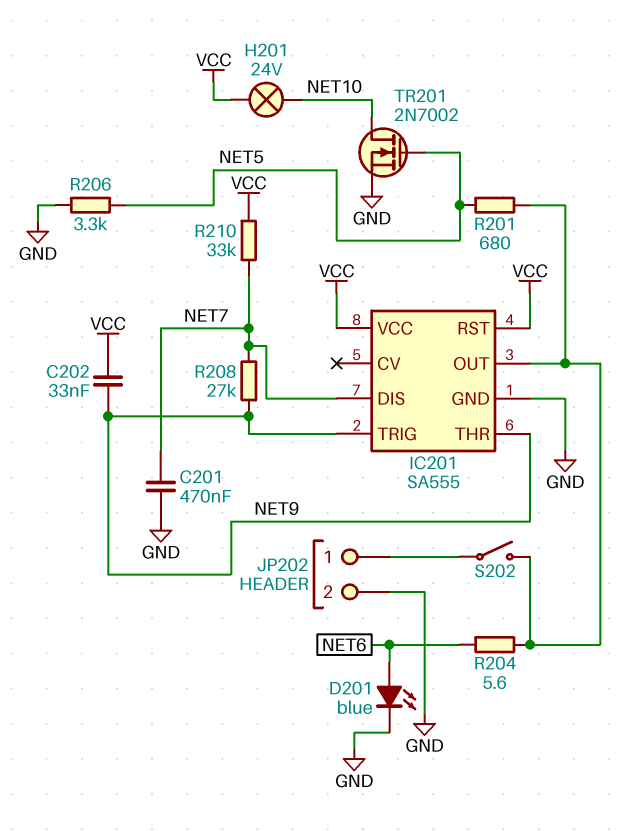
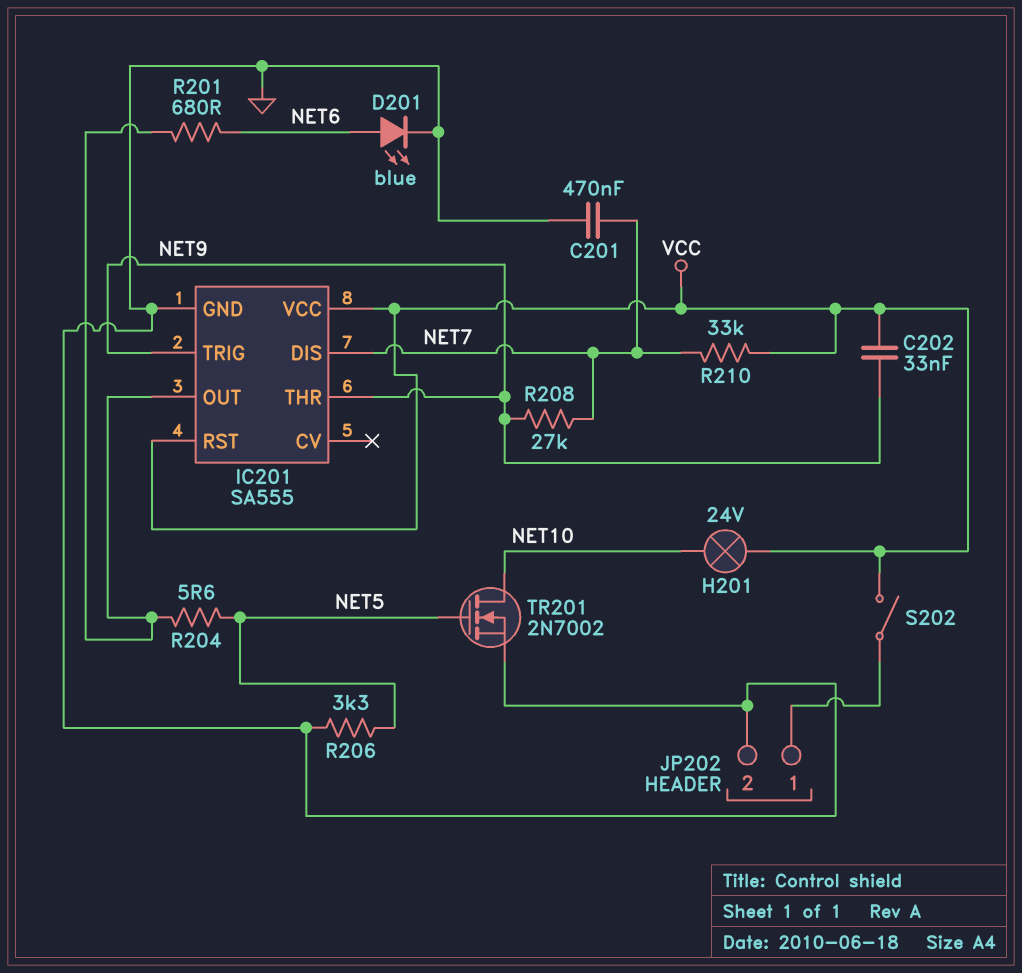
R201: 680 (IC201/OUT, NET5) -> 680 (IC201/OUT, NET6)
R204: 5.6 (IC201/OUT, NET6) -> 5.6 (IC201/OUT, NET5)
S202: switch (IC201/OUT, JP202/1) -> switch (JP202/1, VCC)

